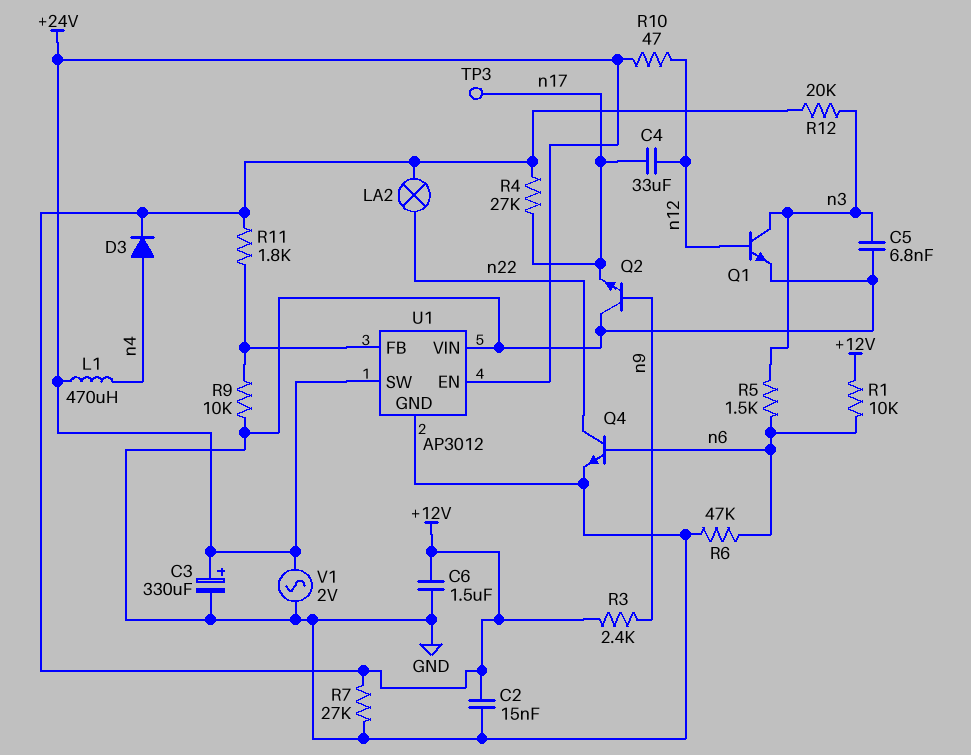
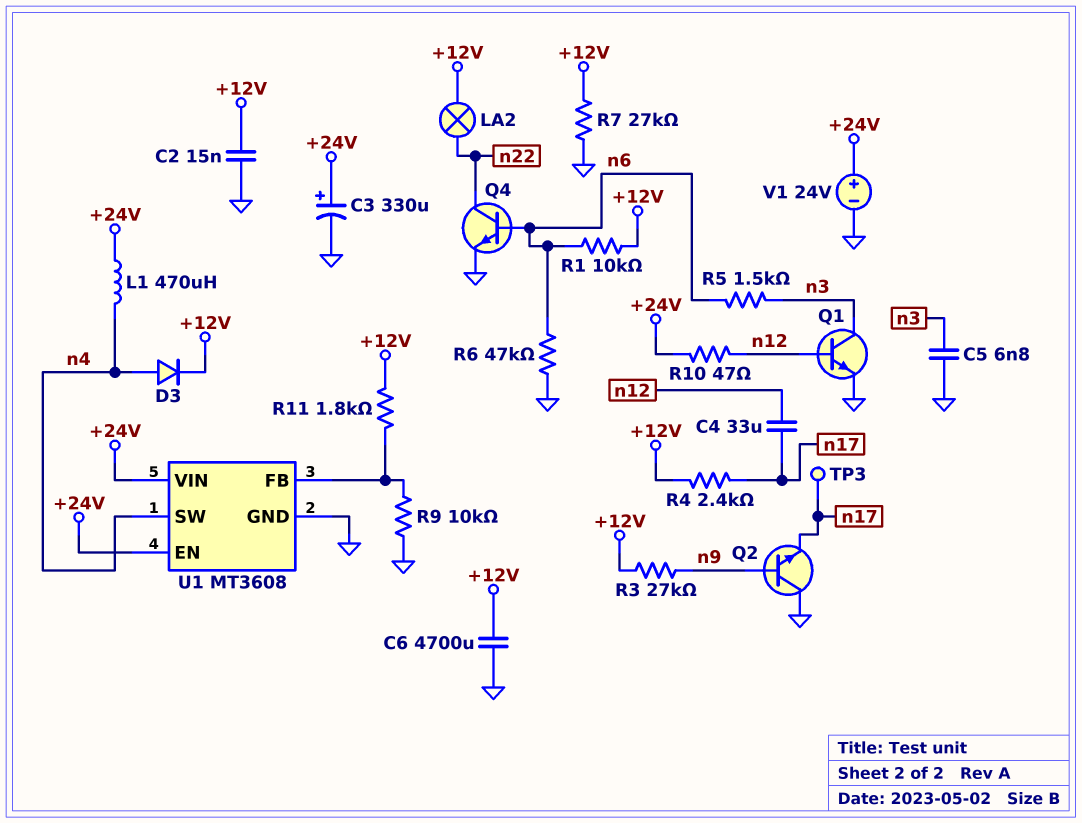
C6: 1.5uF (+12V, GND) -> 4700uF (+12V, GND)
R3: 2.4k (+12V, n9) -> 27k (+12V, n9)
R4: 27k (+12V, n17) -> 2.4k (+12V, n17)
R12: 20k (+12V, n3) -> none
U1: AP3012 -> MT3608
U1 pin SW: +24V -> n4
U1 pin VIN: GND -> +24V
V1: AC 2V (+24V, GND) -> 24V (plus +24V, minus GND)

